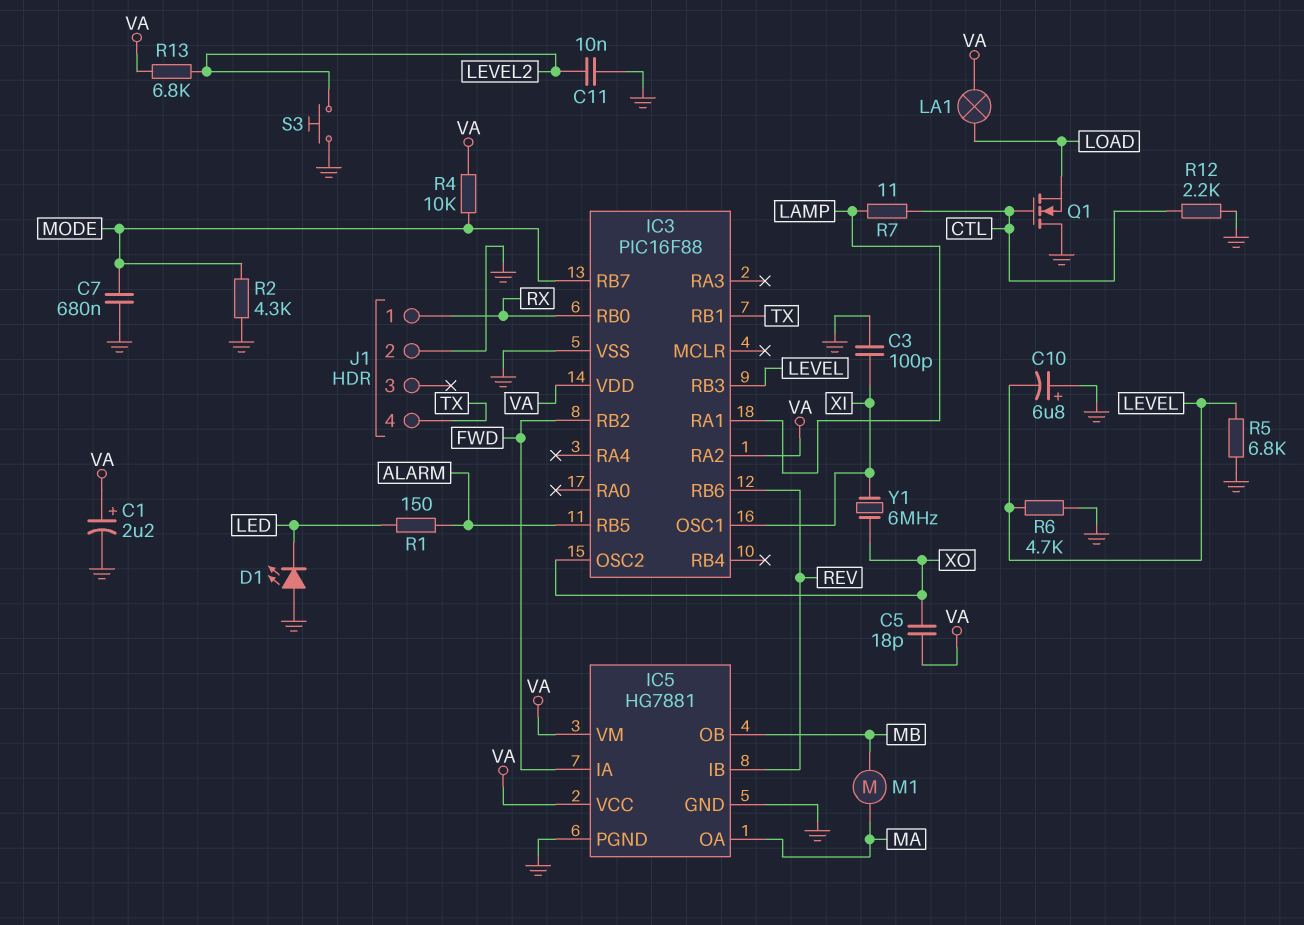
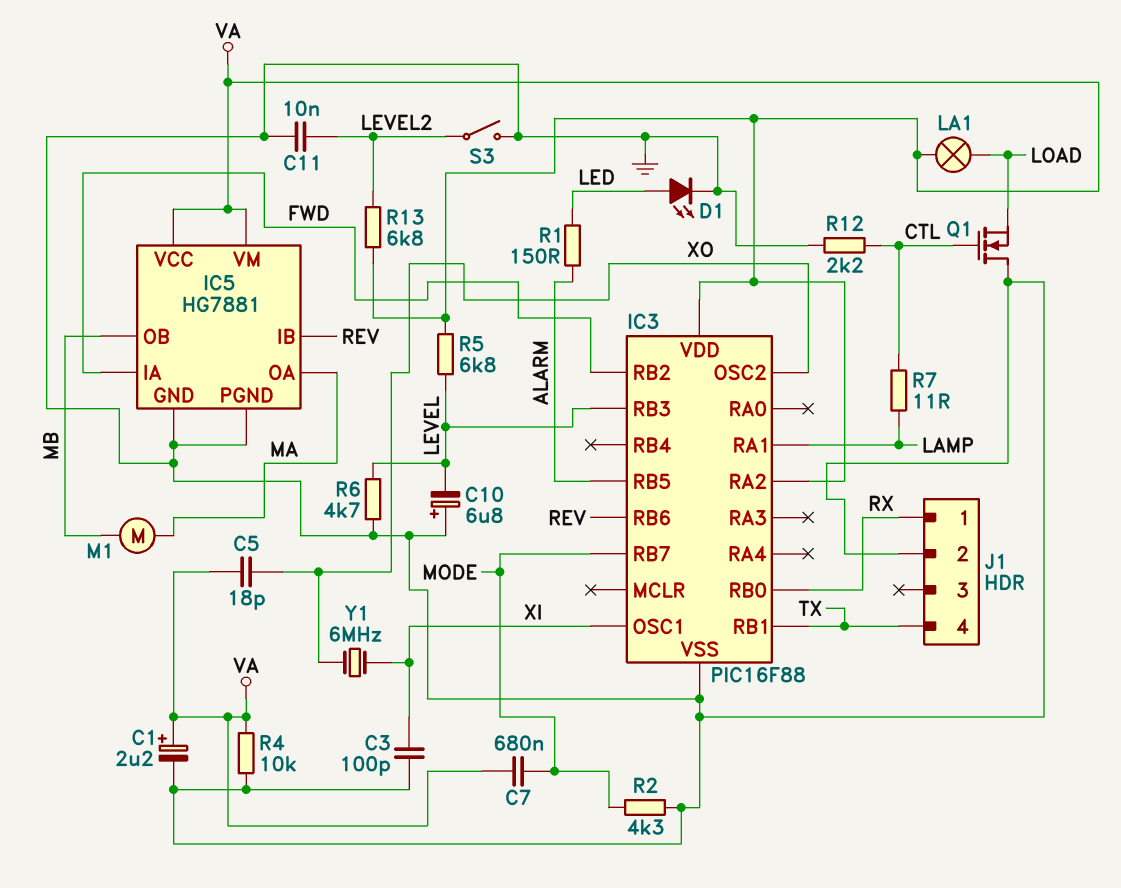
C7: 680nF (GND, MODE) -> 680nF (MODE, VA)
D1: LED (A GND, K LED) -> LED (A LED, K GND)
R4: 10k (MODE, VA) -> 10k (GND, VA)
R5: 6.8k (GND, LEVEL) -> 6.8k (LEVEL, VA)
S3: button (GND, LEVEL2) -> switch (GND, LEVEL2)

